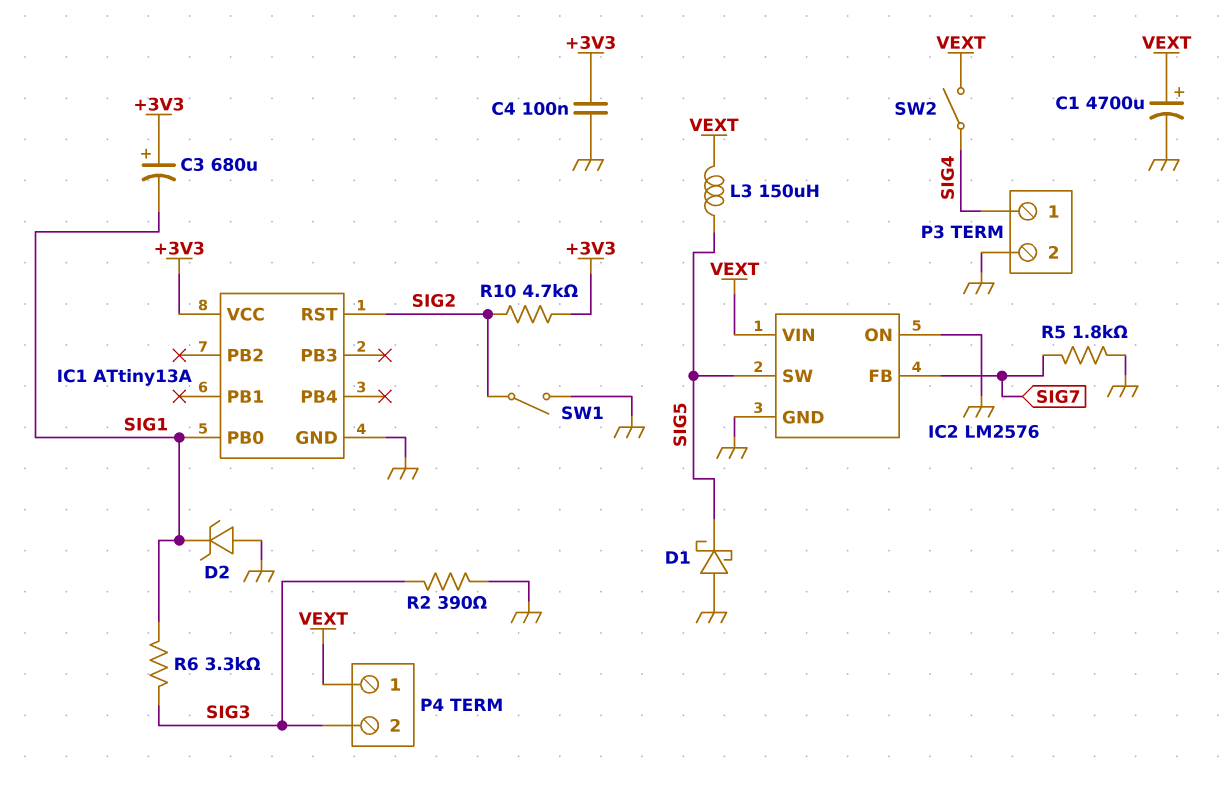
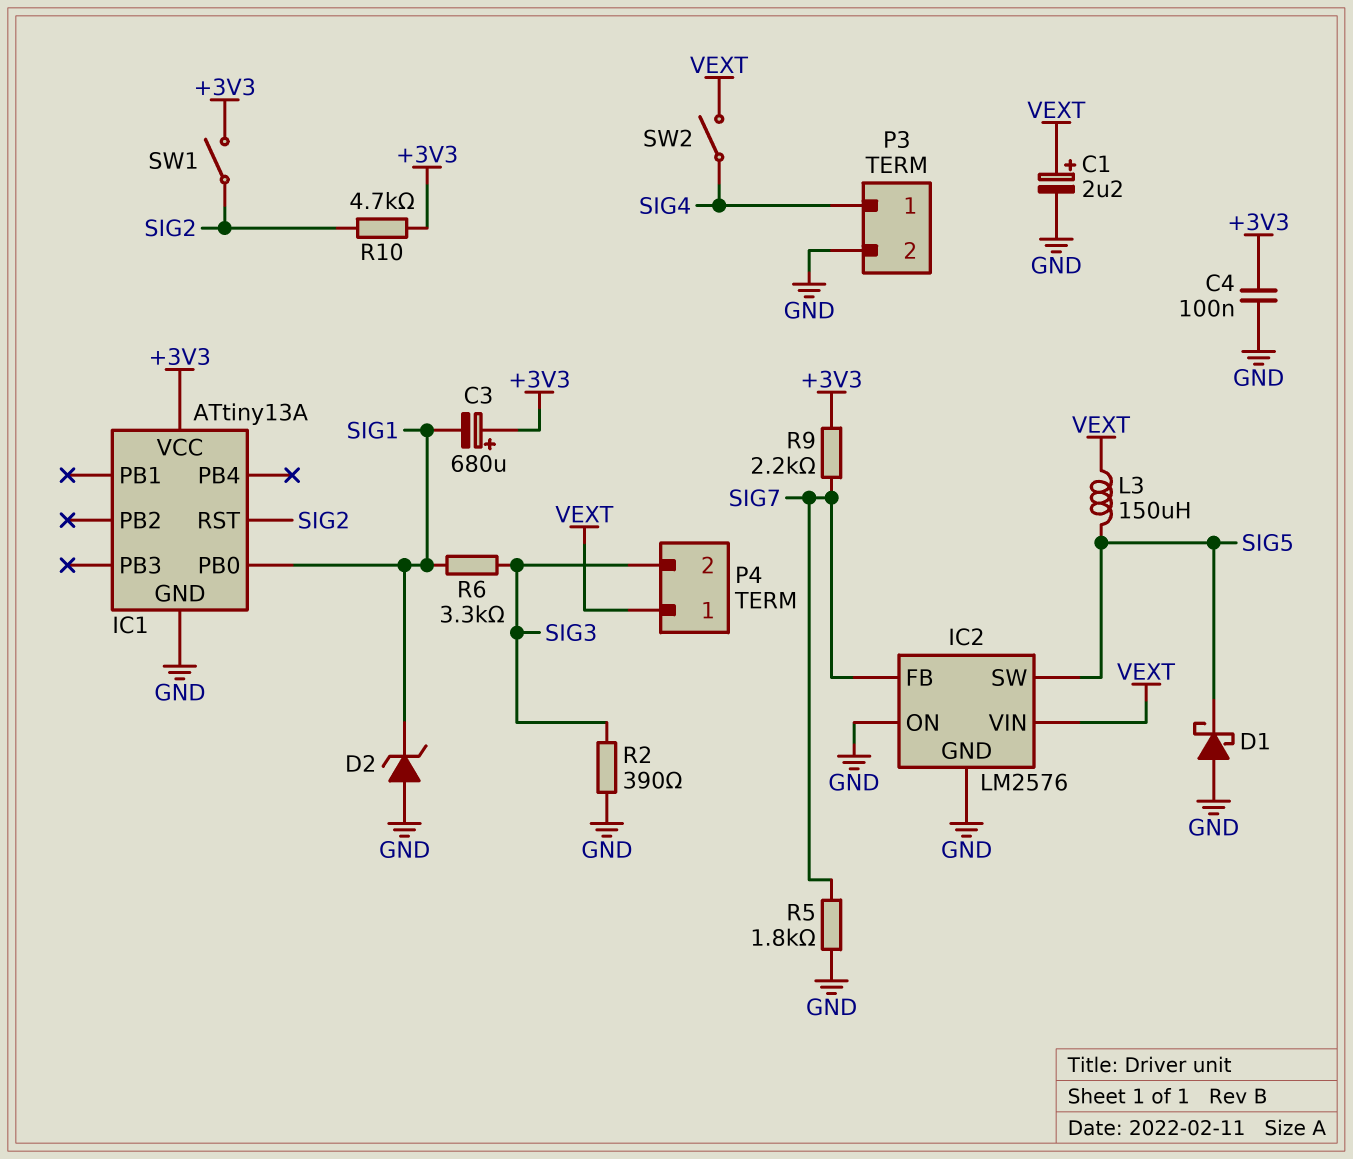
C1: 4700uF (plus VEXT, minus GND) -> 2.2uF (plus VEXT, minus GND)
R9: none -> 2.2k (+3V3, SIG7)
SW1: switch (GND, SIG2) -> switch (+3V3, SIG2)

